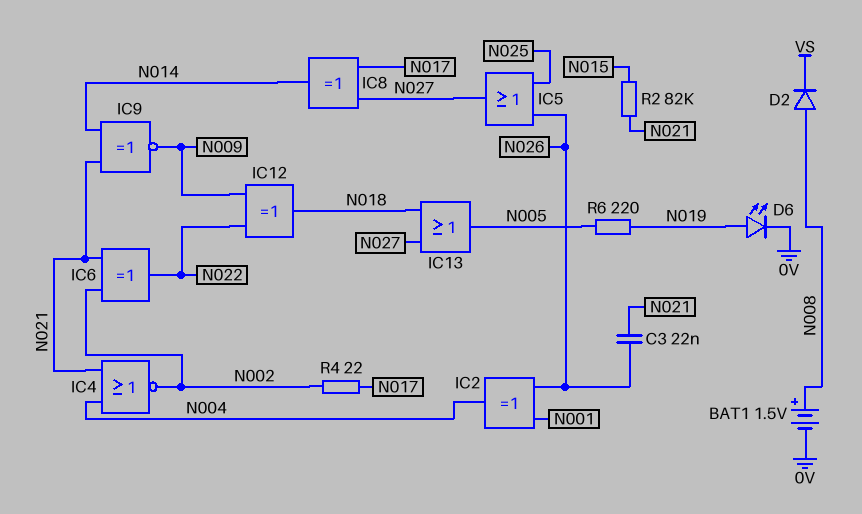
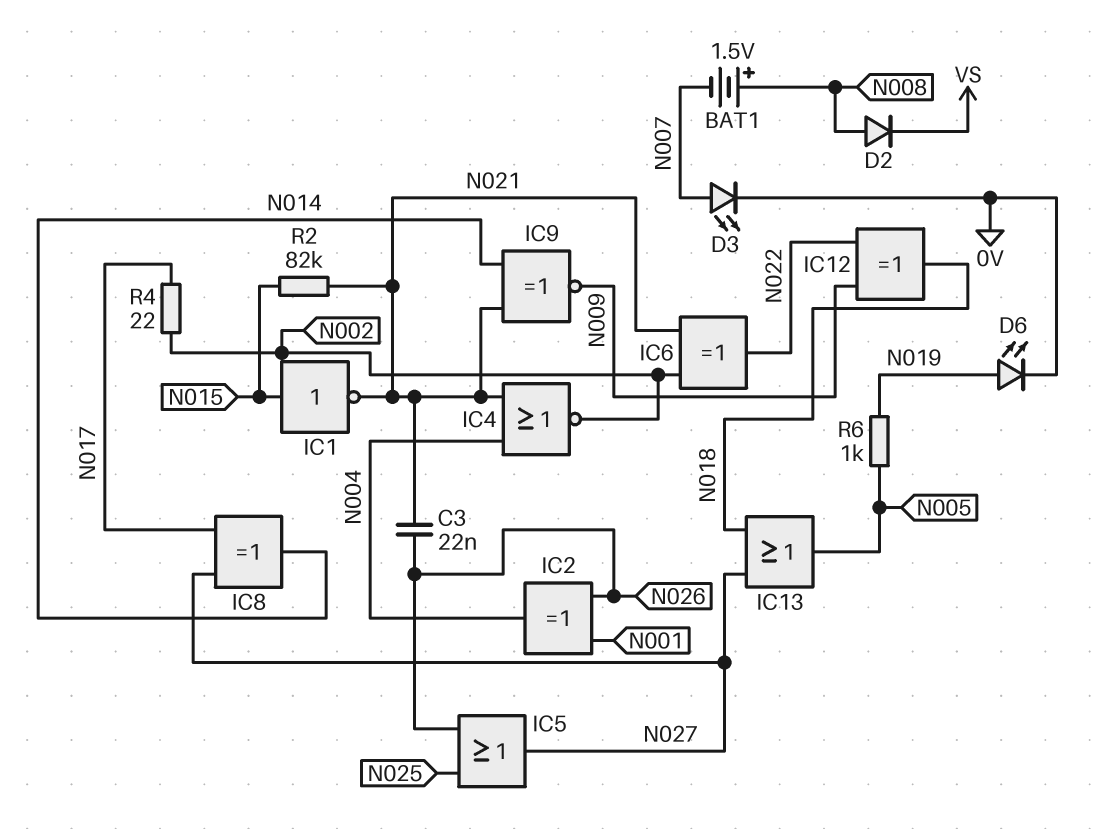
BAT1: 1.5V (plus N008, minus 0V) -> 1.5V (plus N008, minus N007)
D3: none -> LED (A N007, K 0V)
IC1: none -> NOT (in N015, out N021)
R6: 220 (N005, N019) -> 1k (N005, N019)

